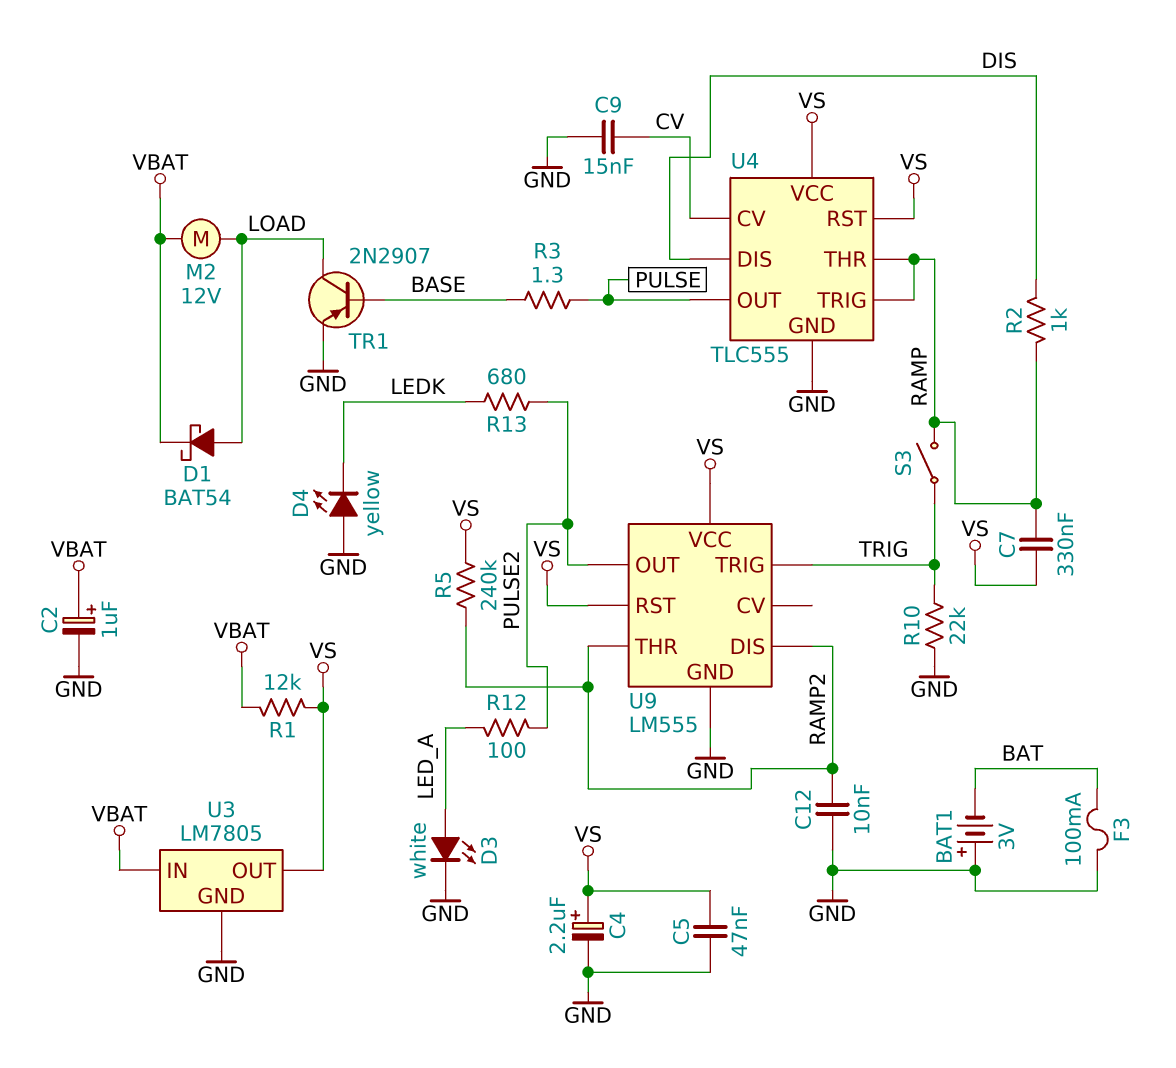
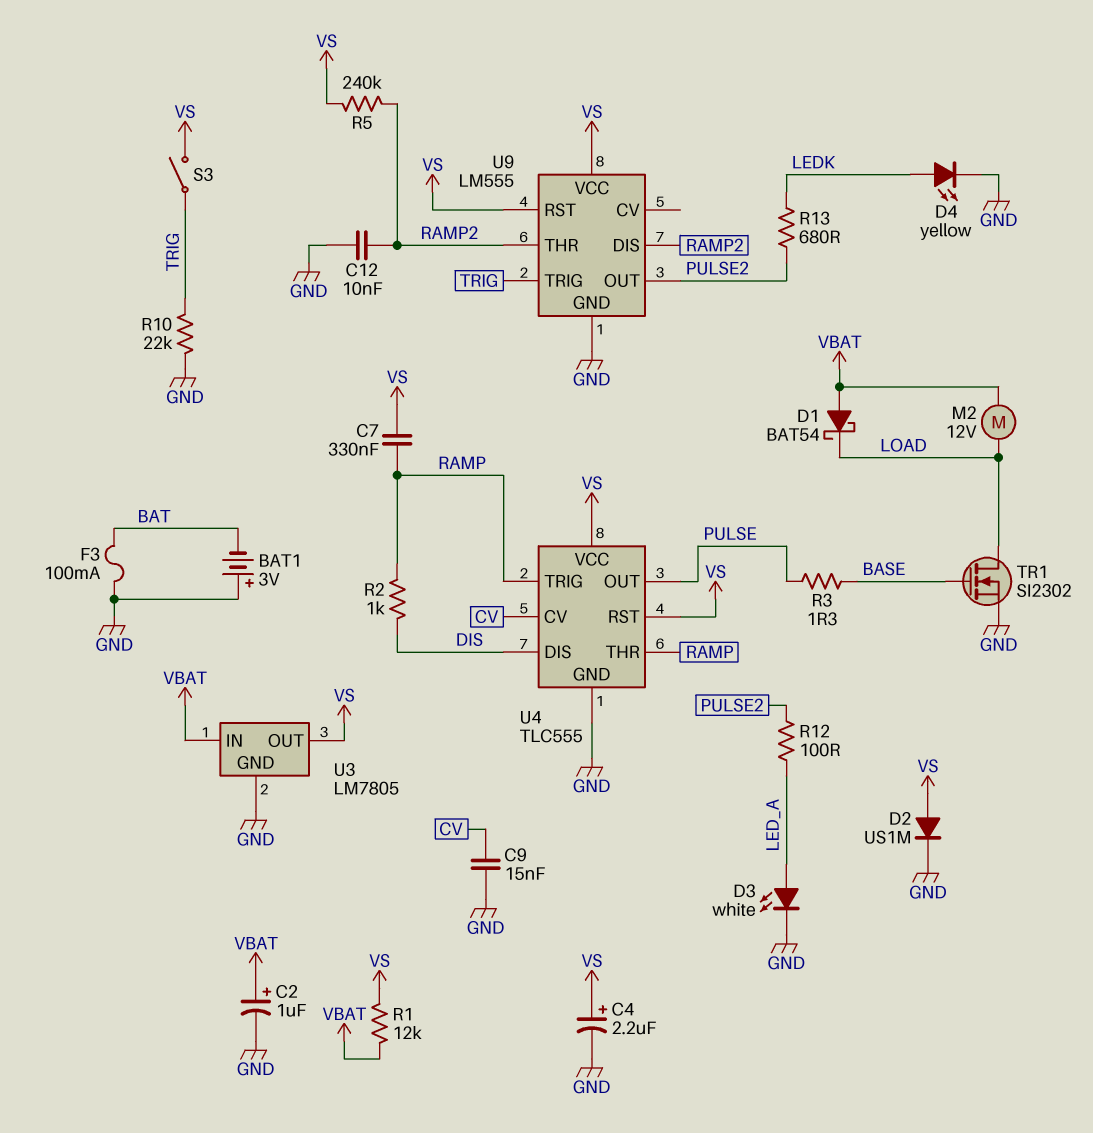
C5: 47nF (GND, VS) -> none
D1: schottky BAT54 (A LOAD, K VBAT) -> schottky BAT54 (A VBAT, K LOAD)
D2: none -> diode US1M (A VS, K GND)
D4: LED yellow (A GND, K LEDK) -> LED yellow (A LEDK, K GND)
S3: switch (RAMP, TRIG) -> switch (TRIG, VS)
TR1: PNP 2N2907 (B BASE, C LOAD, E GND) -> NMOS SI2302 (G BASE, D LOAD, S GND)

